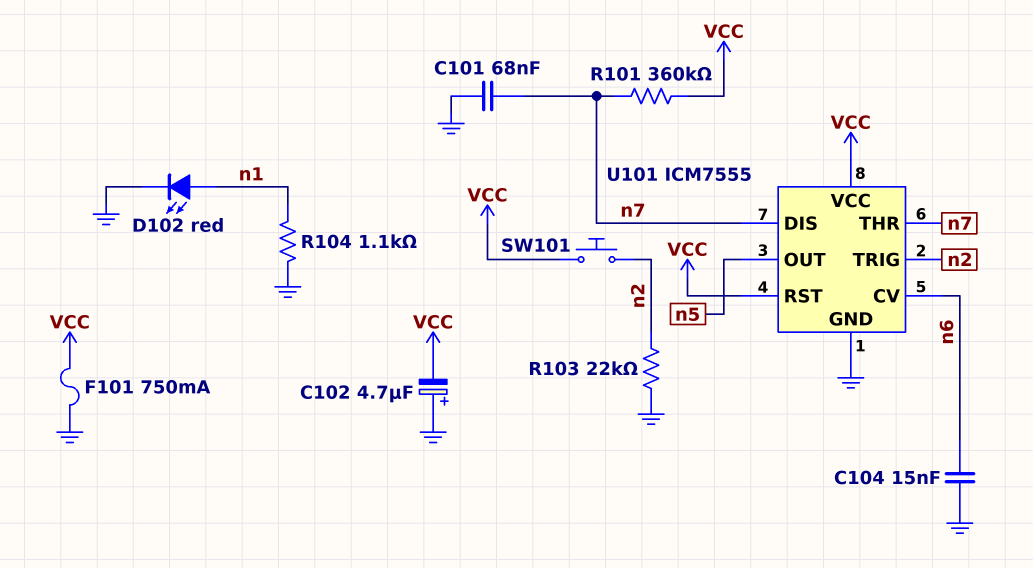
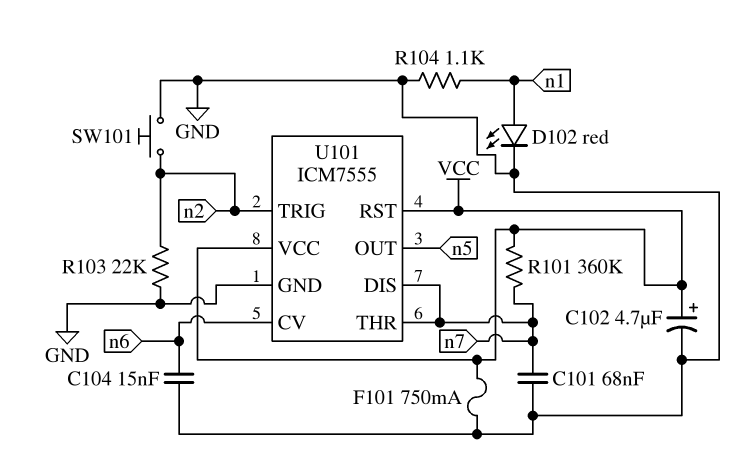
C102: 4.7uF (plus GND, minus VCC) -> 4.7uF (plus VCC, minus GND)
SW101: button (VCC, n2) -> button (GND, n2)

